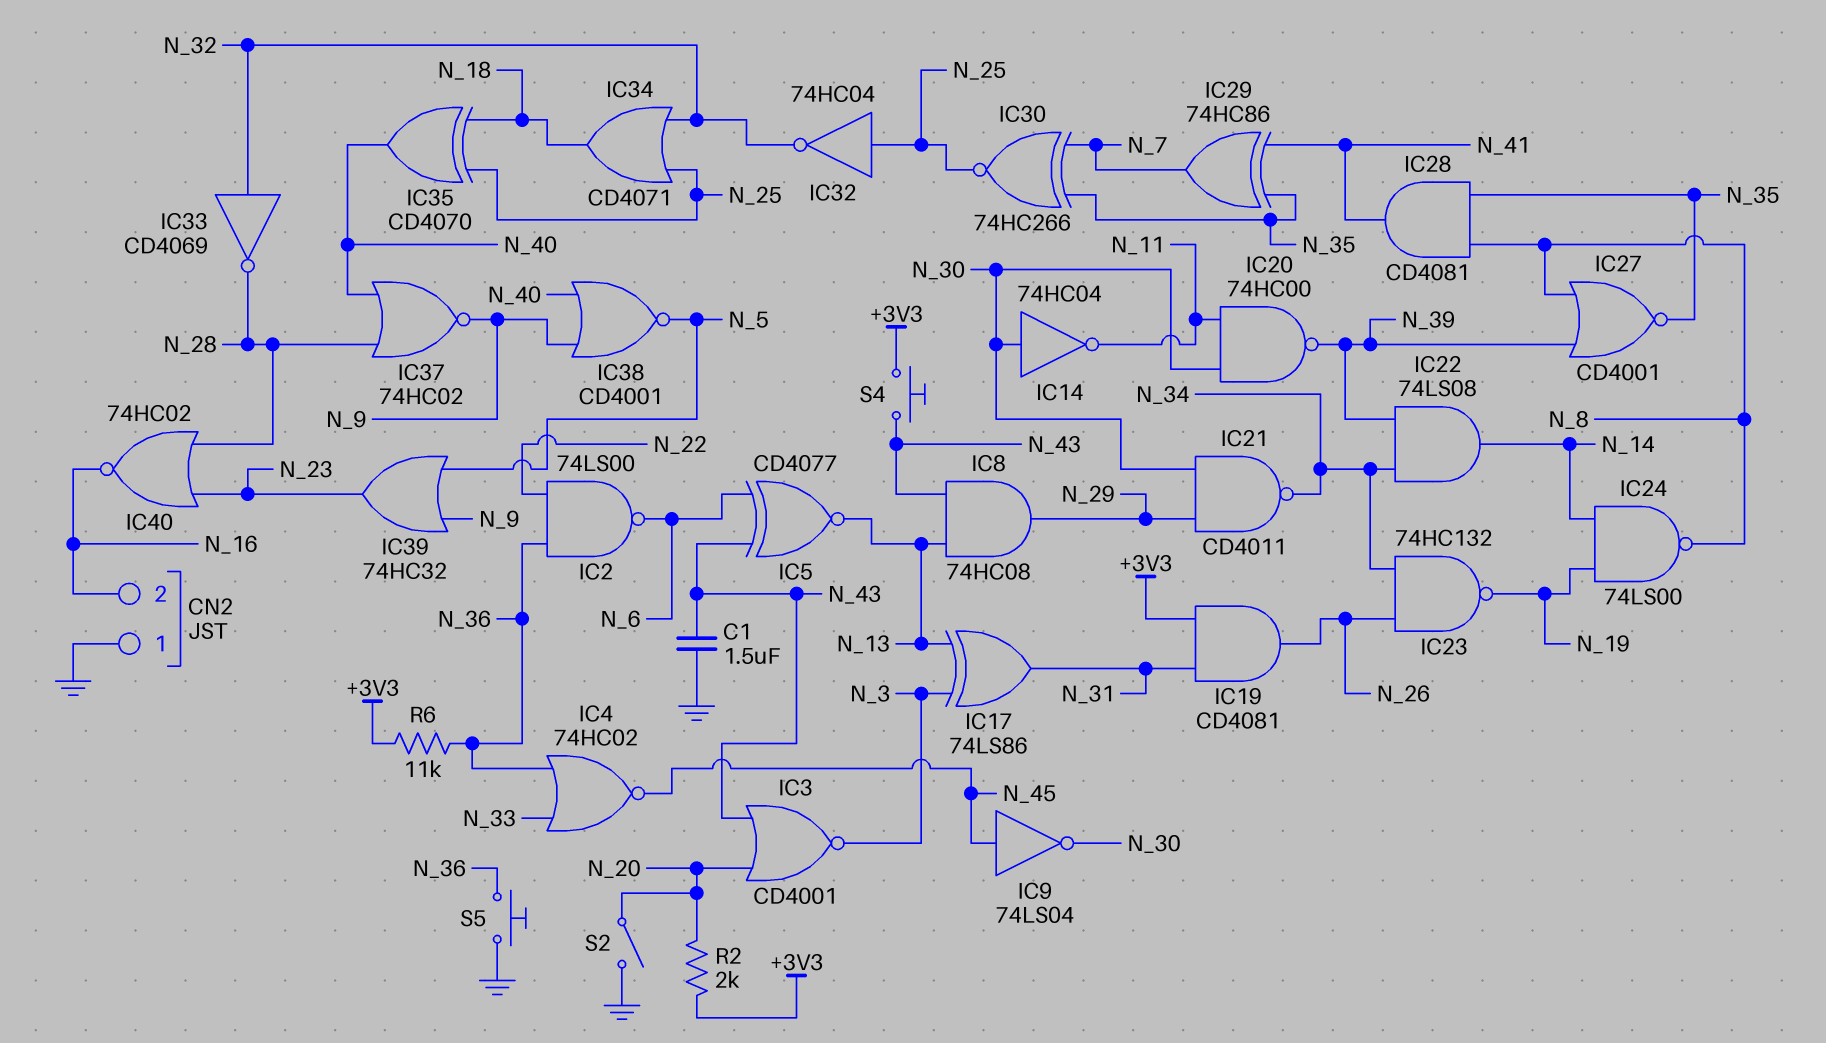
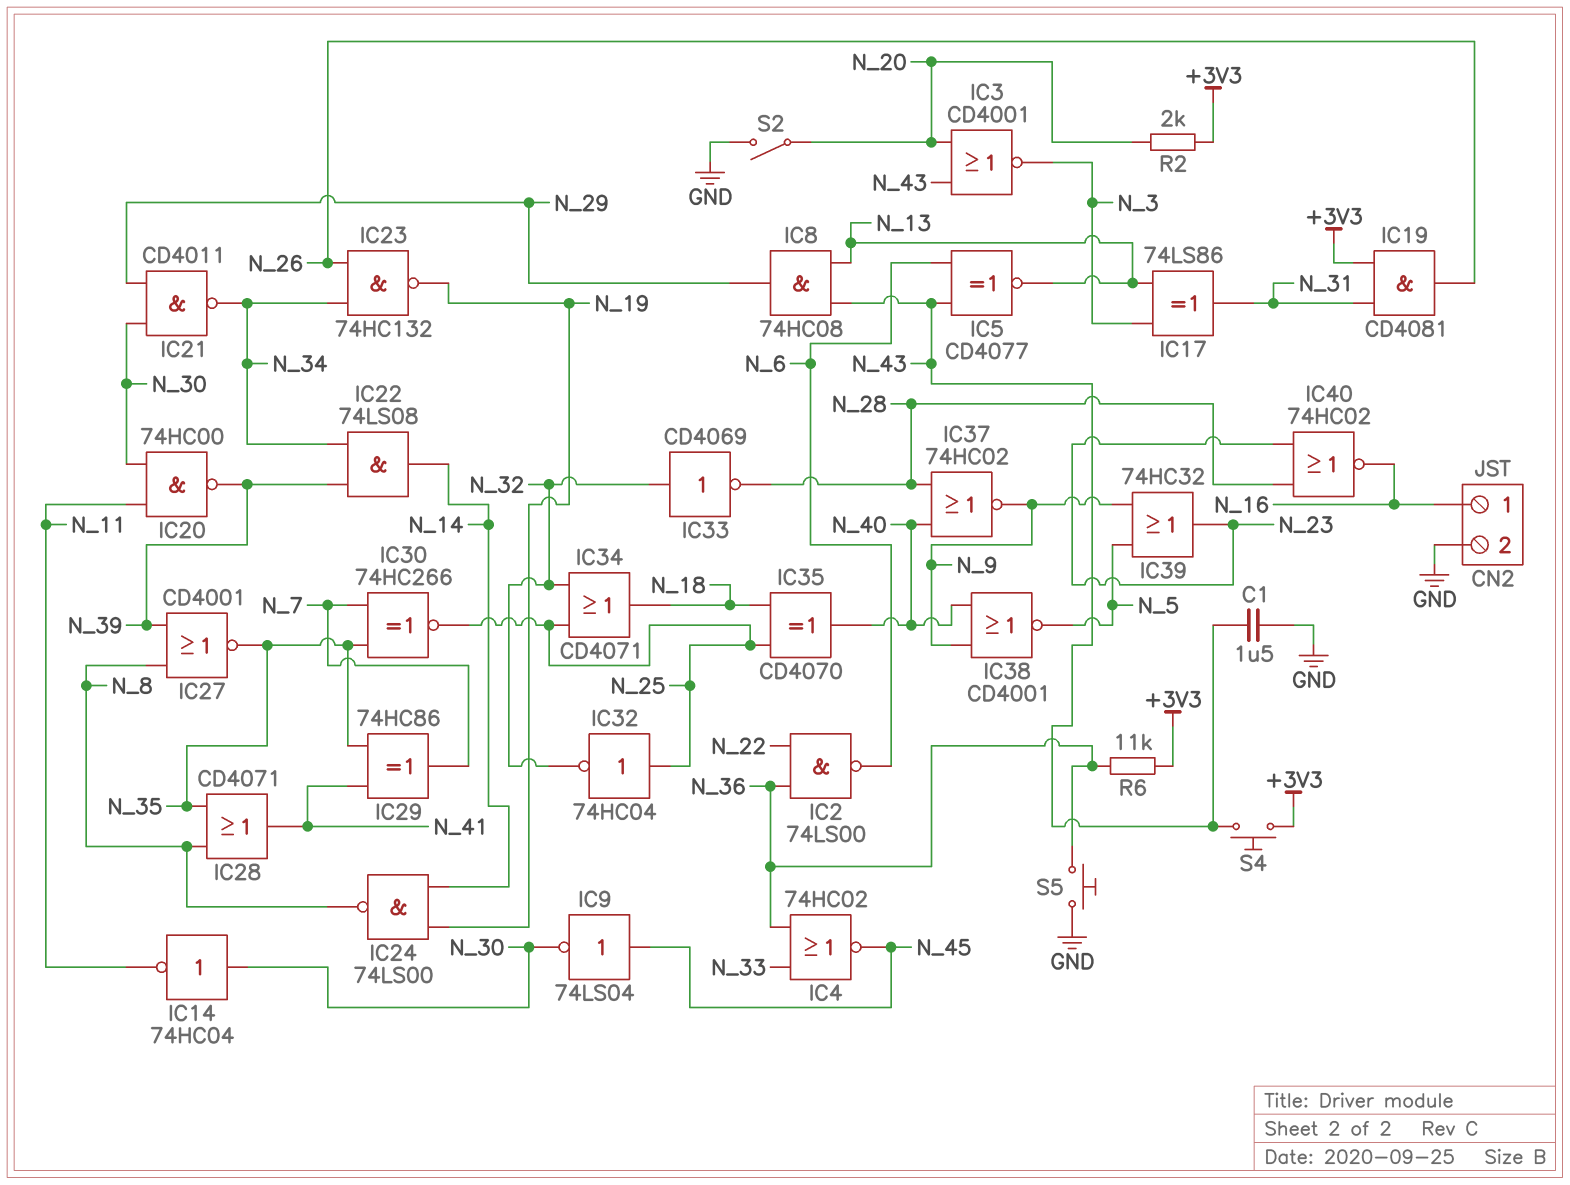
CN2 pin 1: GND -> N_16
CN2 pin 2: N_16 -> GND
IC28: AND CD4081 (in N_8, in N_35, out N_41) -> OR CD4071 (in N_8, in N_35, out N_41)

